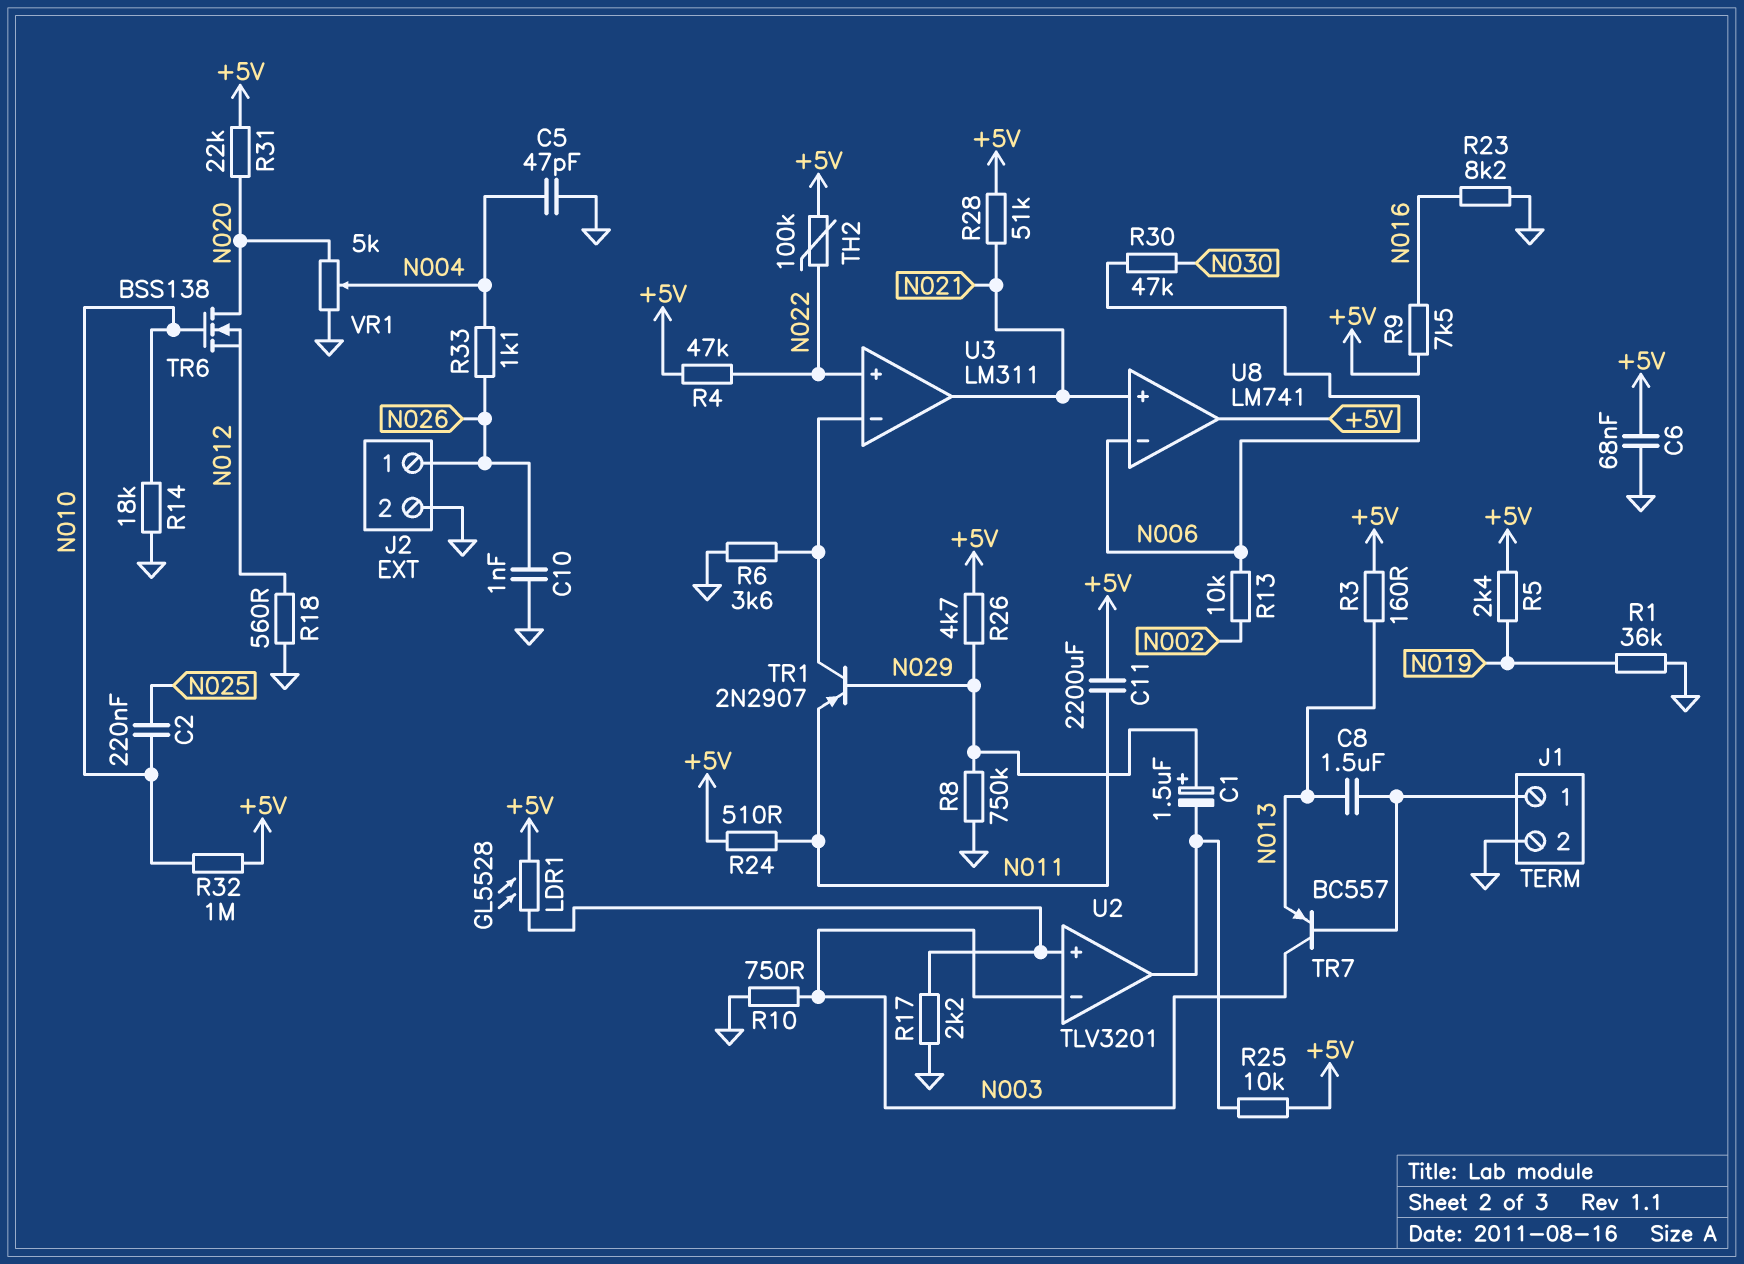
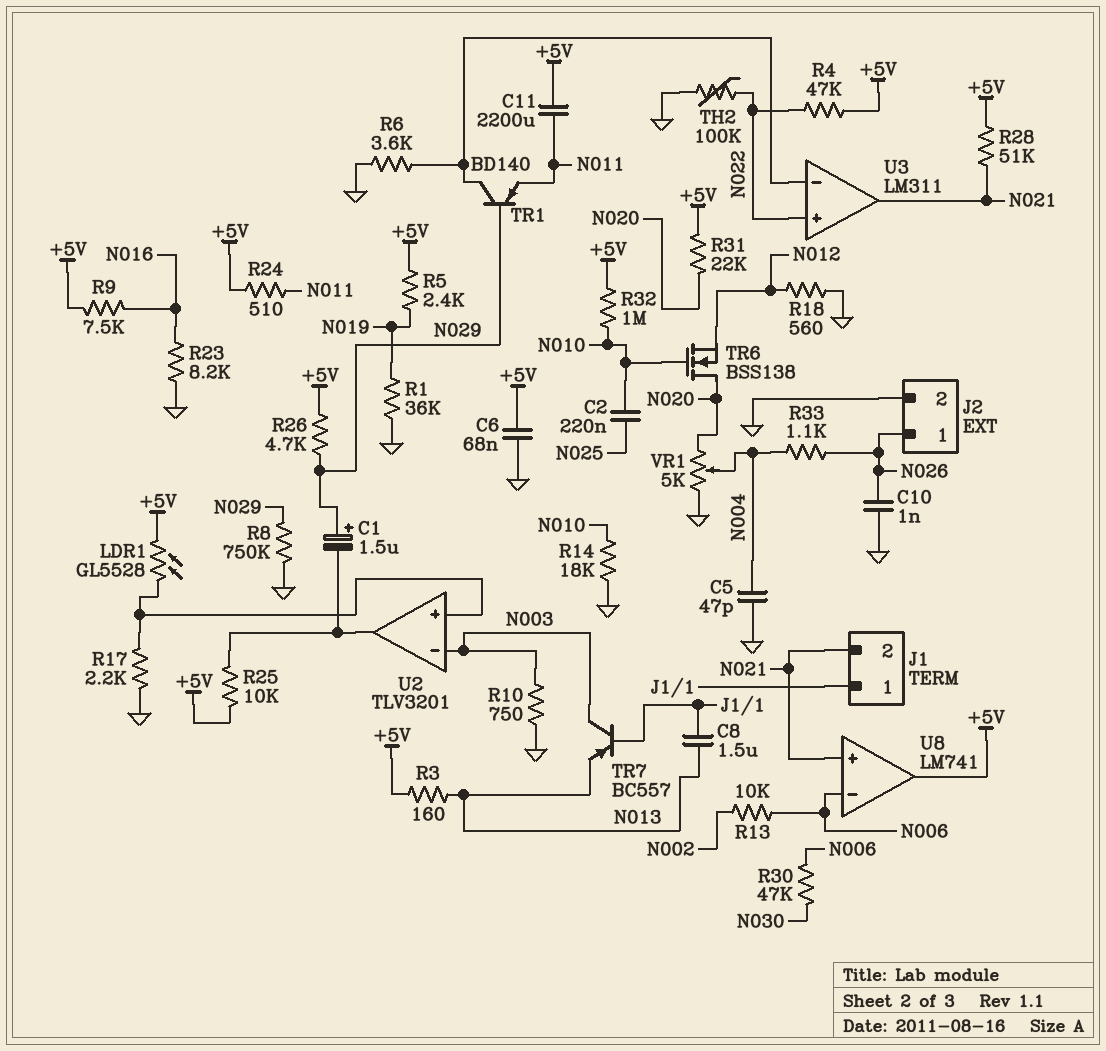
J1 pin 2: GND -> N021
TH2: 100k (+5V, N022) -> 100k (GND, N022)
TR1: PNP 2N2907 (B N029, C U3/in-, E N011) -> PNP BD140 (B N029, C U3/in-, E N011)

